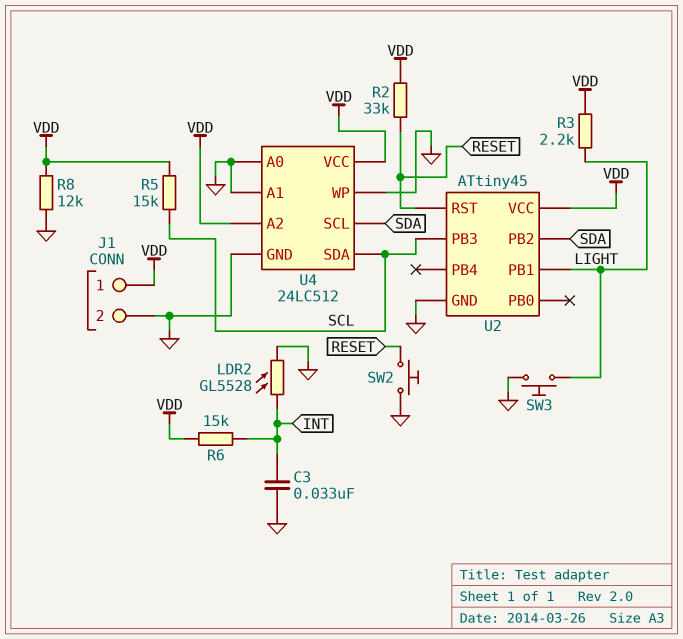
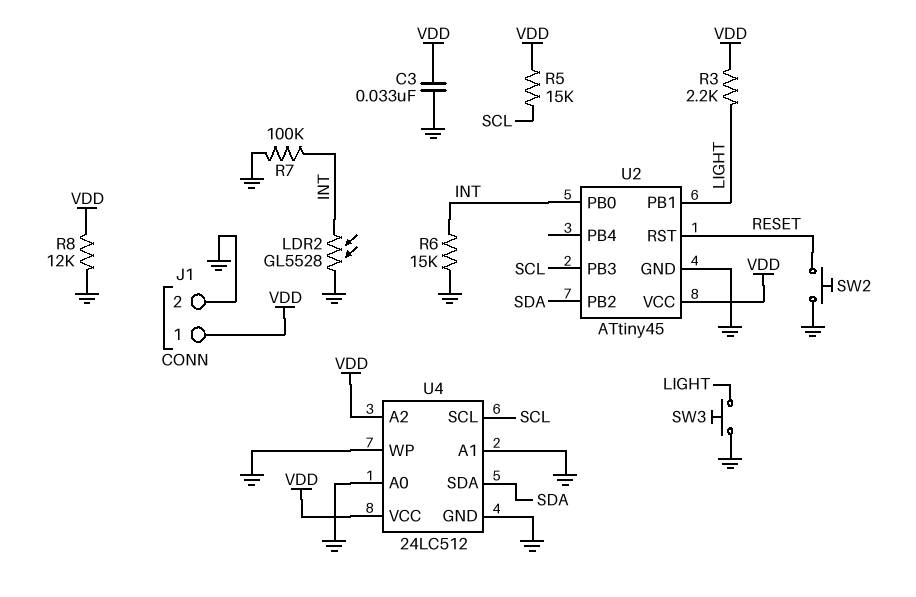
C3: 33nF (GND, INT) -> 33nF (GND, VDD)
R2: 33k (RESET, VDD) -> none
R6: 15k (INT, VDD) -> 15k (GND, INT)
R7: none -> 100k (GND, INT)
U2 pin PB0: none -> INT
U4 pin SCL: SDA -> SCL
U4 pin SDA: SCL -> SDA

